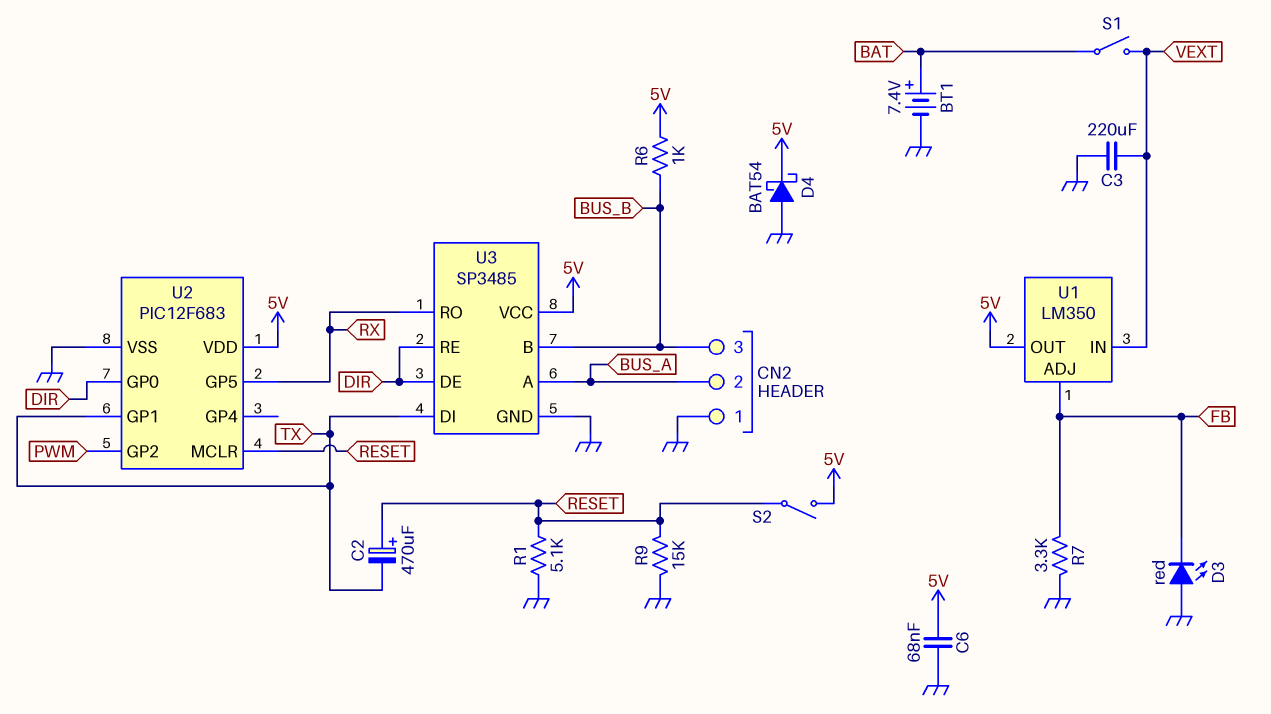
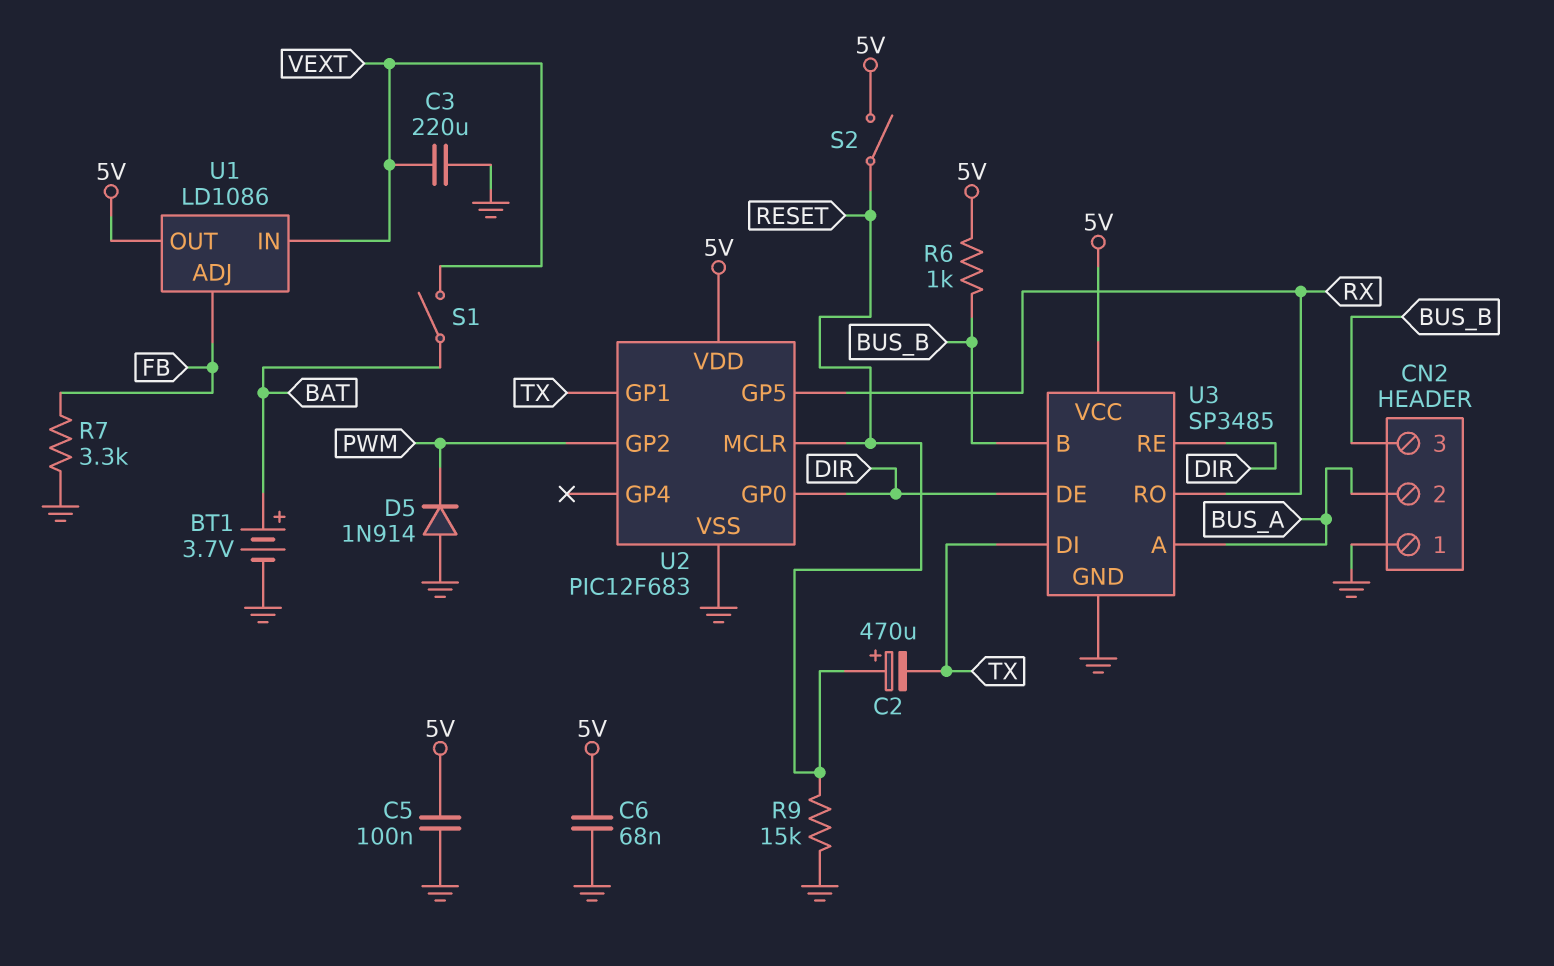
BT1: 7.4V (plus BAT, minus GND) -> 3.7V (plus BAT, minus GND)
C5: none -> 100nF (5V, GND)
D3: LED red (A GND, K FB) -> none
D4: schottky BAT54 (A GND, K 5V) -> none
D5: none -> diode 1N914 (A GND, K PWM)
R1: 5.1k (GND, RESET) -> none
U1: LM350 -> LD1086

